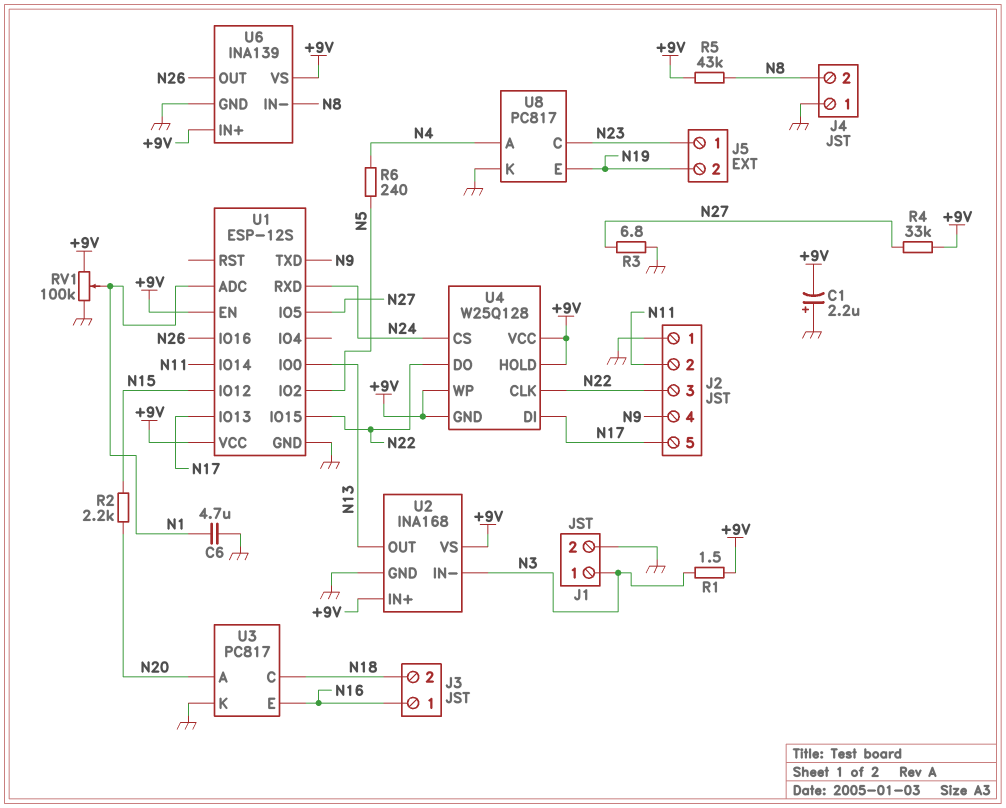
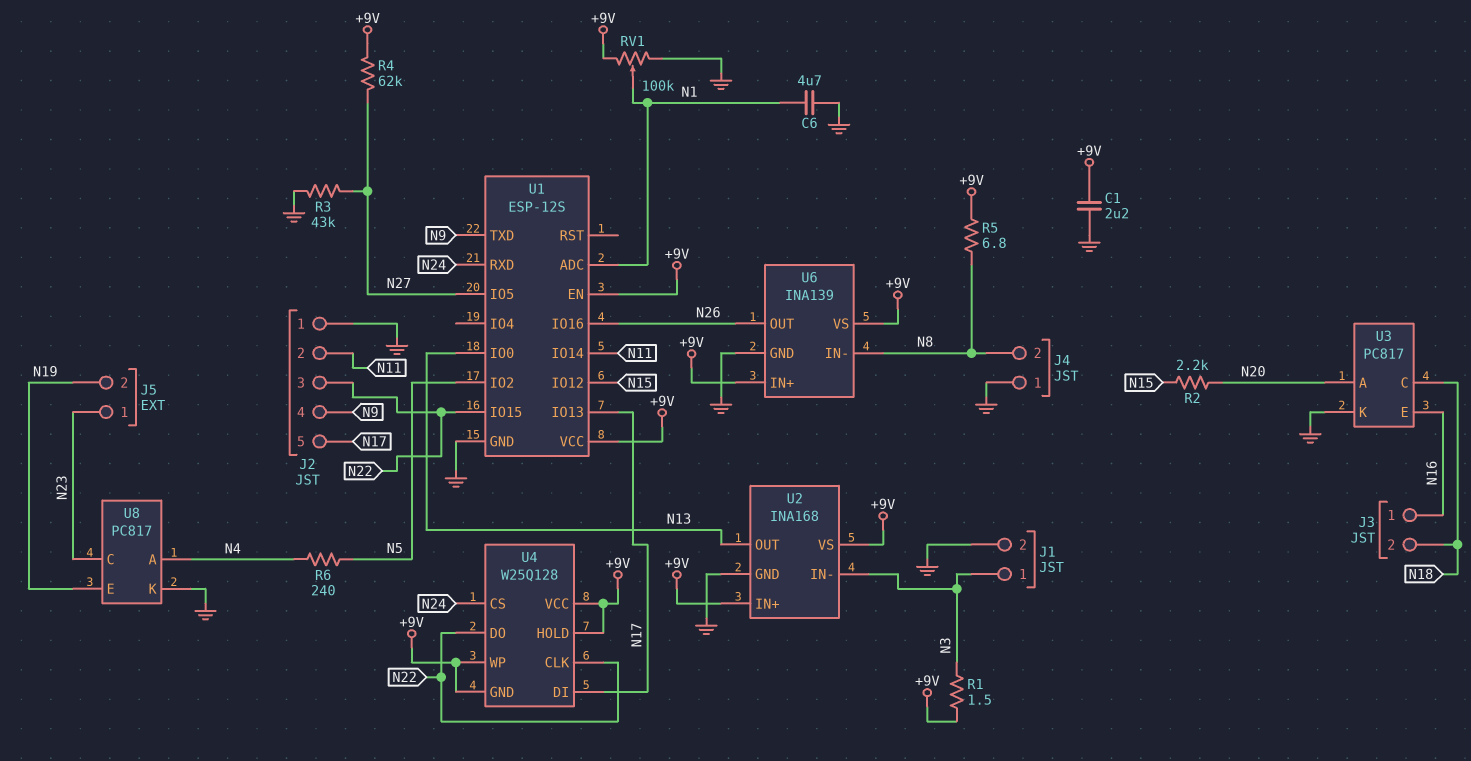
C1: 2.2uF (plus GND, minus +9V) -> 2.2uF (+9V, GND)
R3: 6.8 (GND, N27) -> 43k (GND, N27)
R4: 33k (+9V, N27) -> 62k (+9V, N27)
R5: 43k (+9V, N8) -> 6.8 (+9V, N8)

